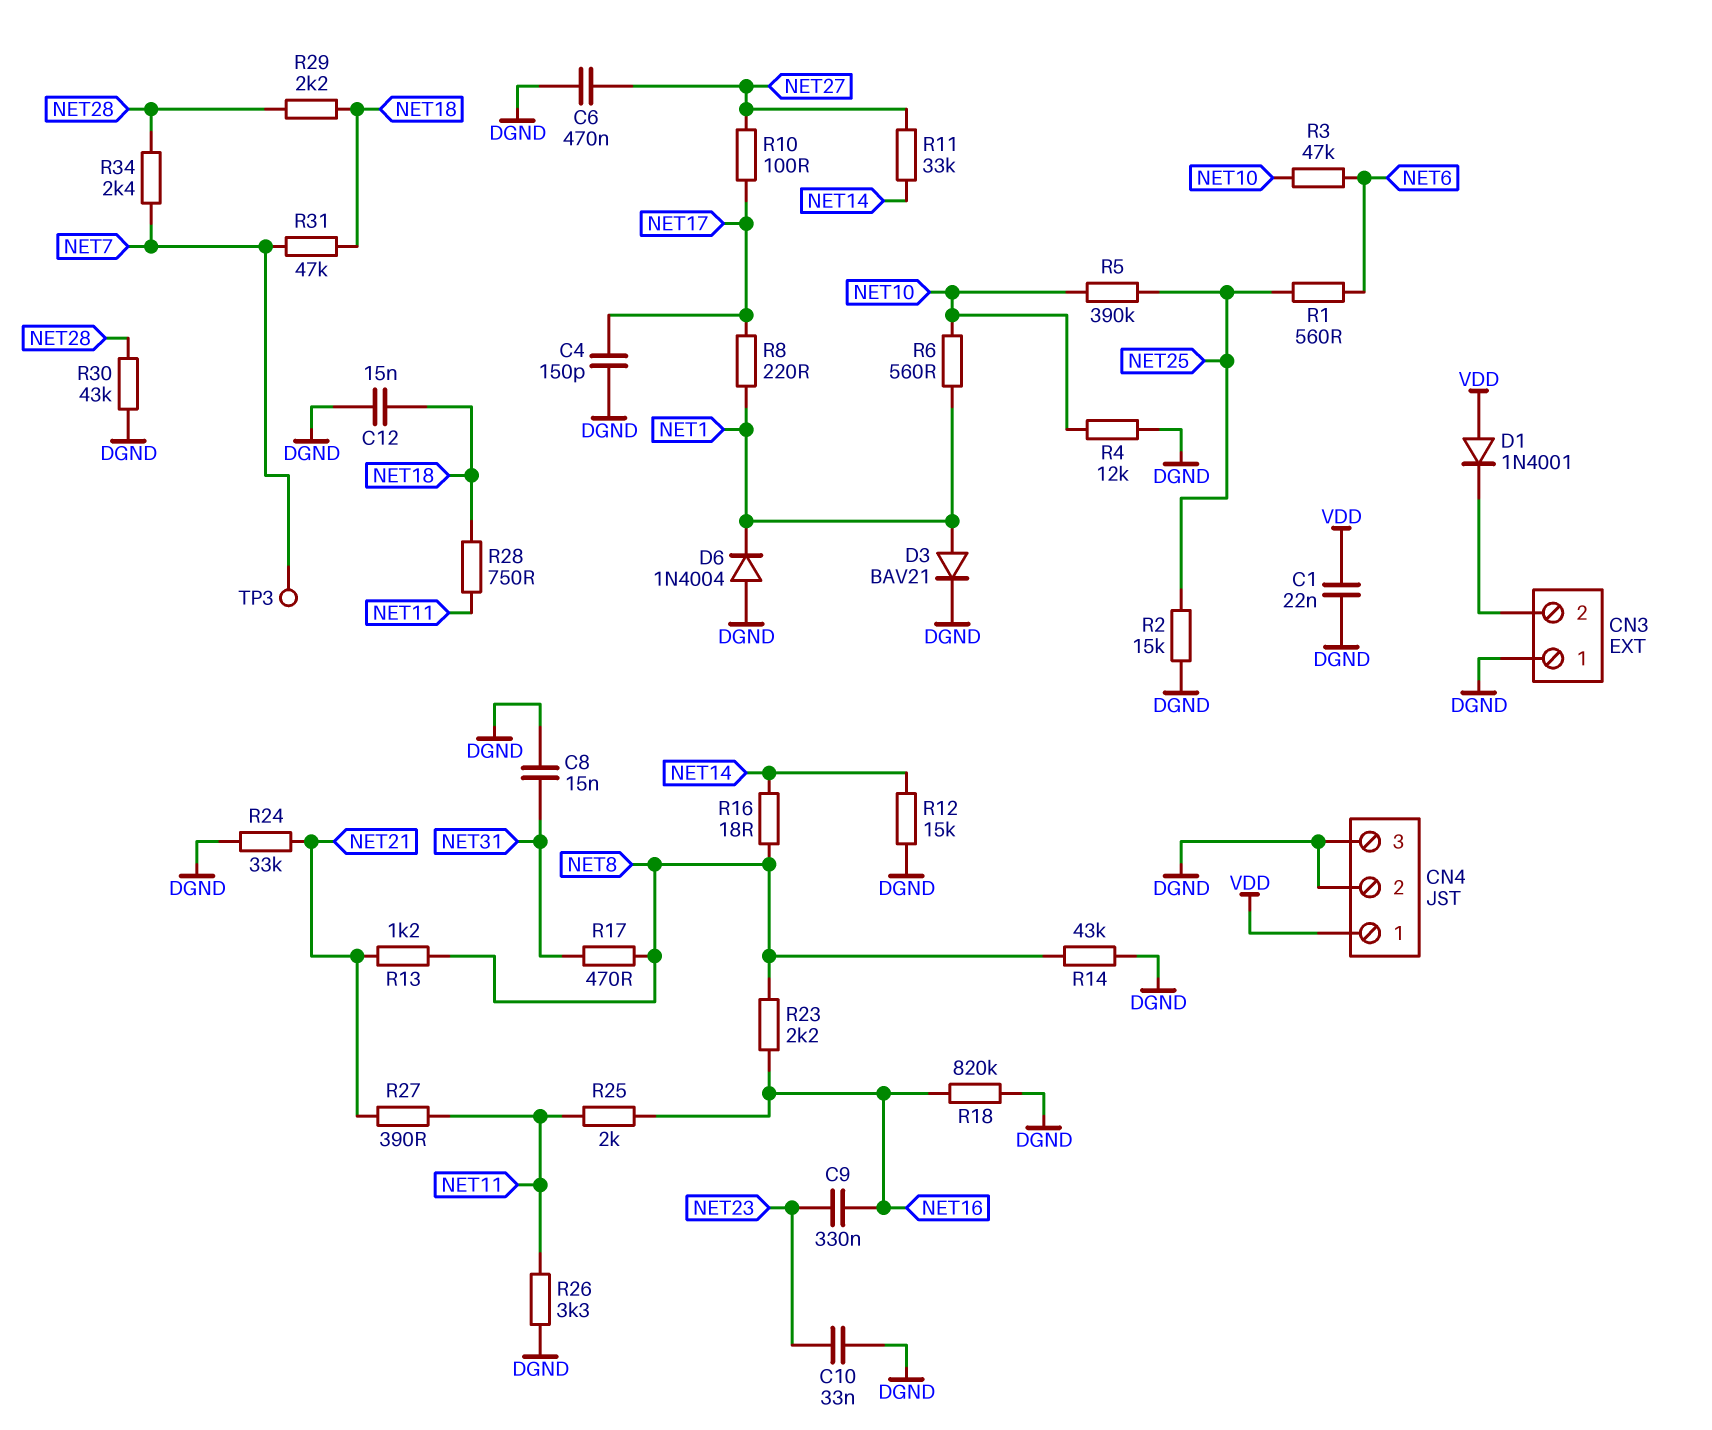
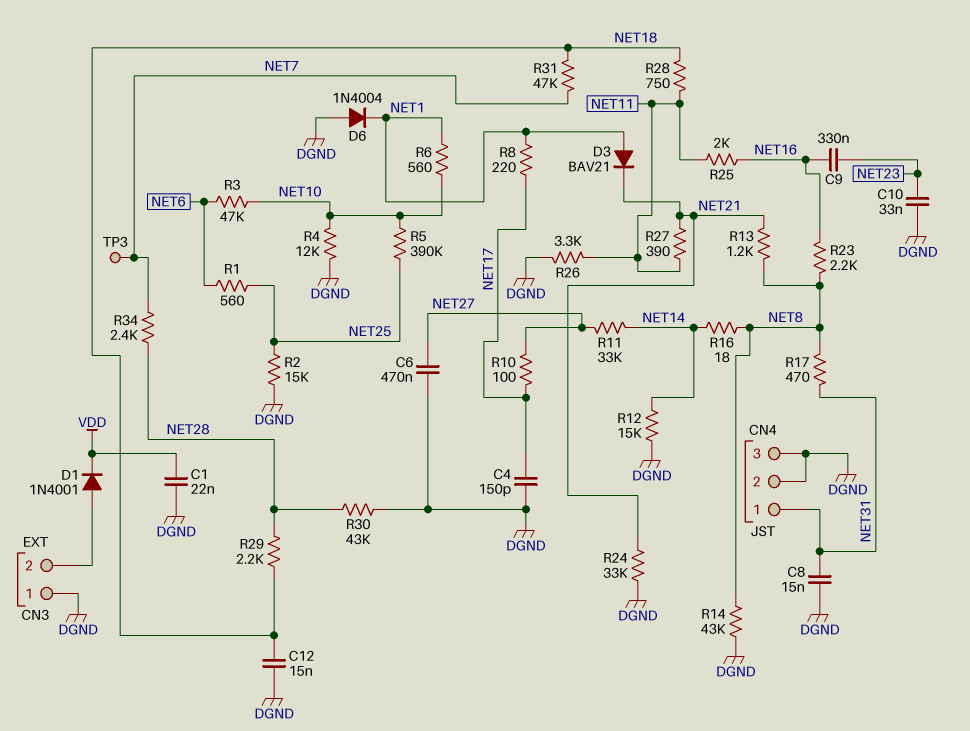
CN4 pin 1: VDD -> NET31
D1: diode 1N4001 (A VDD, K CN3/2) -> diode 1N4001 (A CN3/2, K VDD)
D3: diode BAV21 (A NET1, K DGND) -> diode BAV21 (A NET1, K NET21)
R18: 820k (DGND, NET16) -> none

